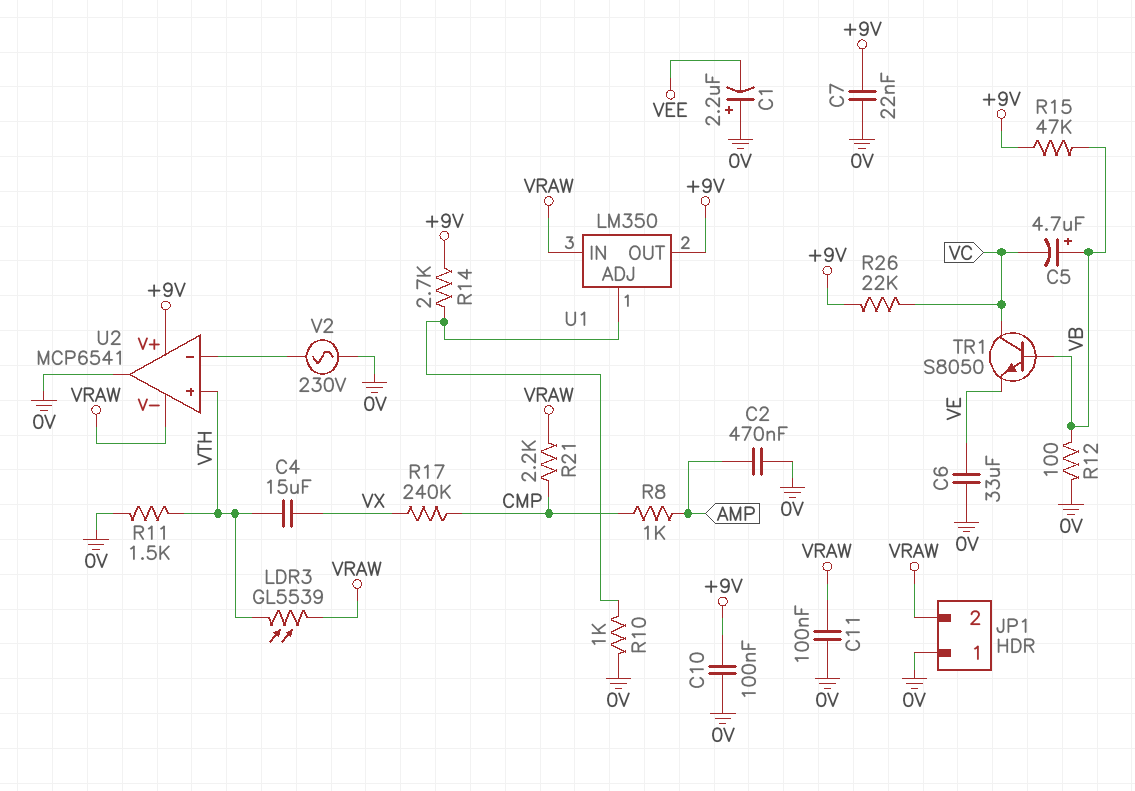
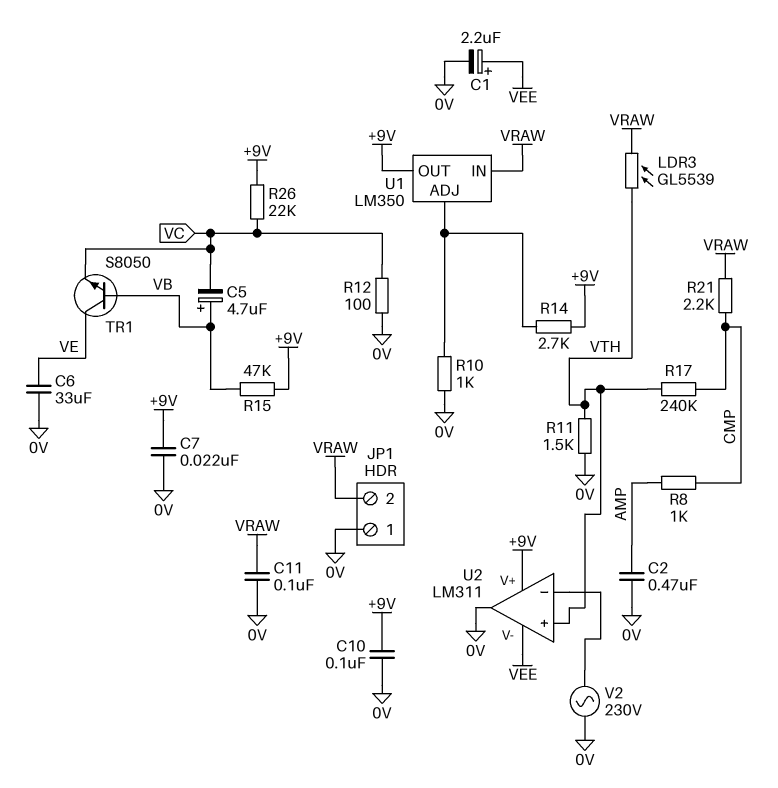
C1: 2.2uF (plus 0V, minus VEE) -> 2.2uF (plus VEE, minus 0V)
C4: 15uF (VTH, VX) -> none
R12: 100 (0V, VB) -> 100 (0V, VC)
R17: 240k (CMP, VX) -> 240k (CMP, VTH)
TR1: NPN S8050 (B VB, C VC, E VE) -> NPN S8050 (B VB, C VE, E VC)
U2: MCP6541 -> LM311
U2 pin V-: VRAW -> VEE

